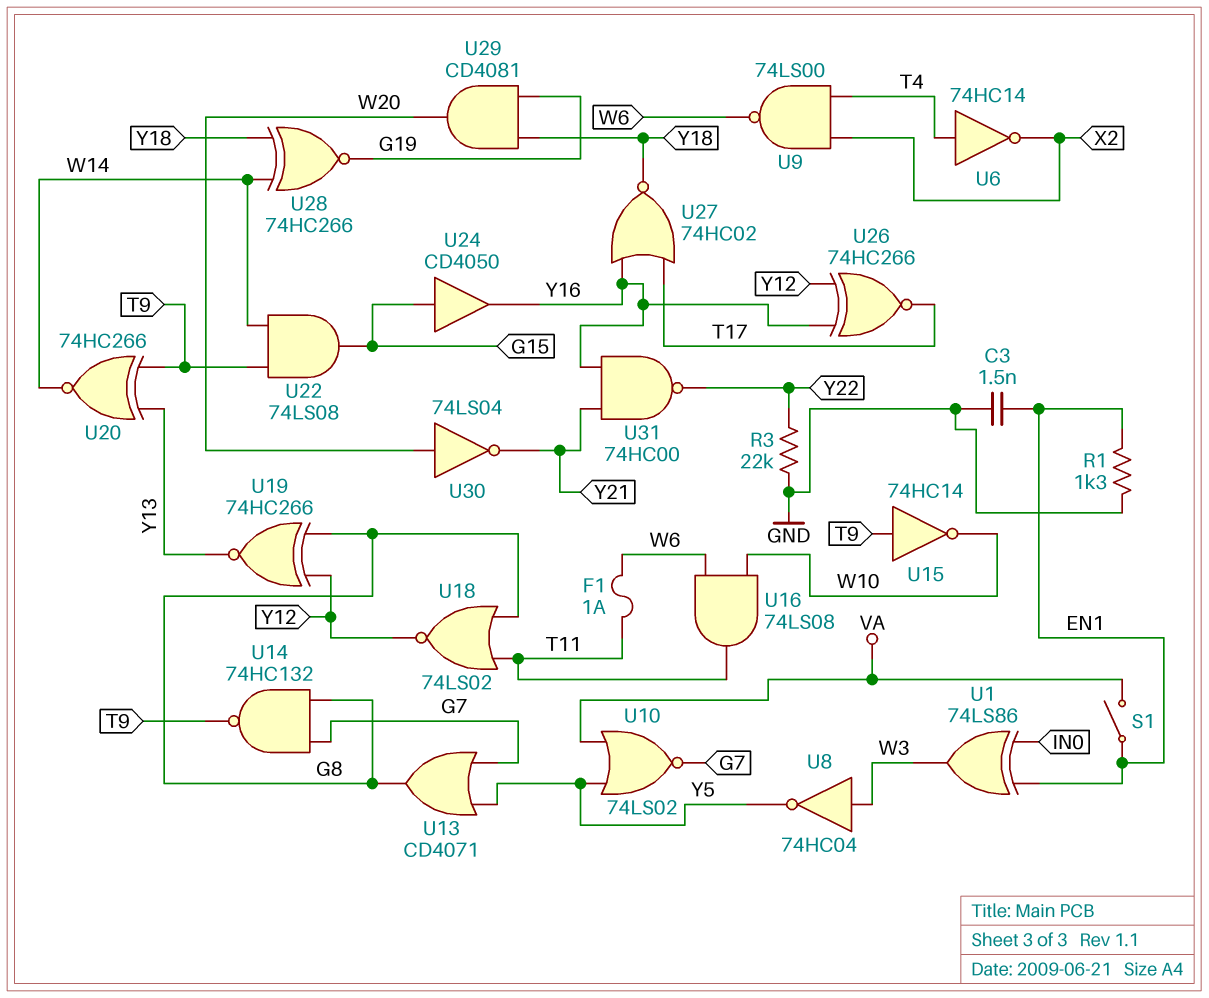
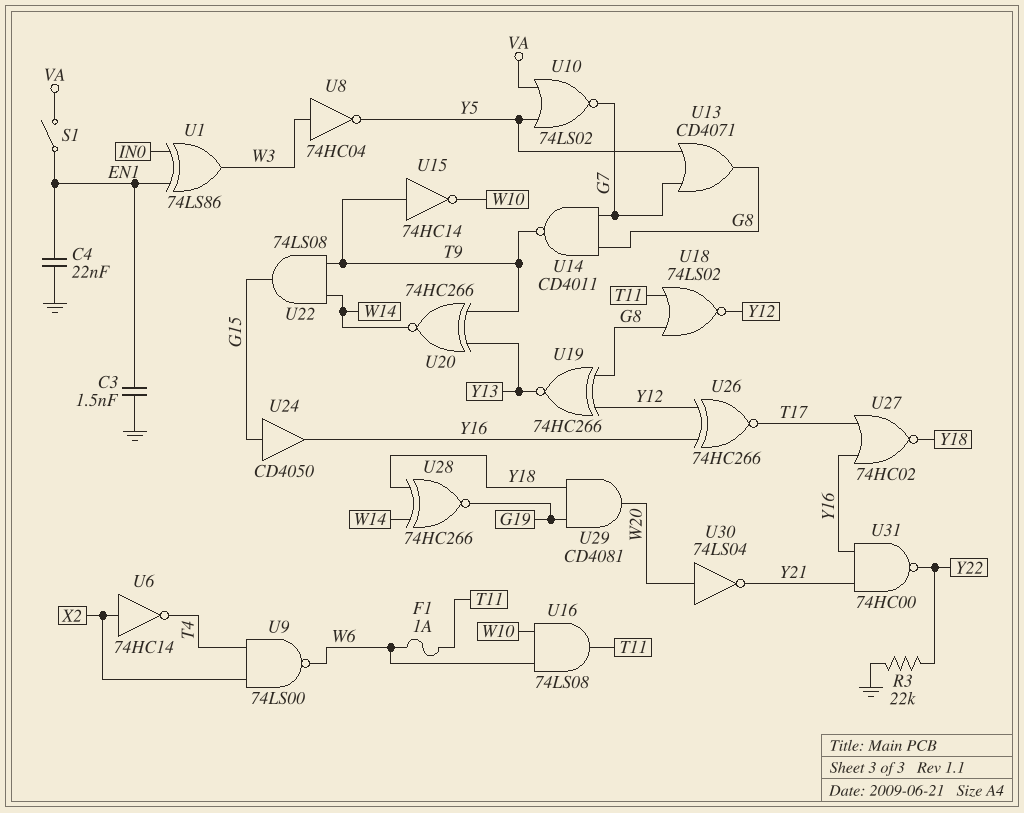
C4: none -> 22nF (EN1, GND)
R1: 1.3k (EN1, GND) -> none
U6: NOT 74HC14 (in T4, out X2) -> NOT 74HC14 (in X2, out T4)
U14: NAND 74HC132 (in G7, in G8, out T9) -> NAND CD4011 (in G7, in G8, out T9)

